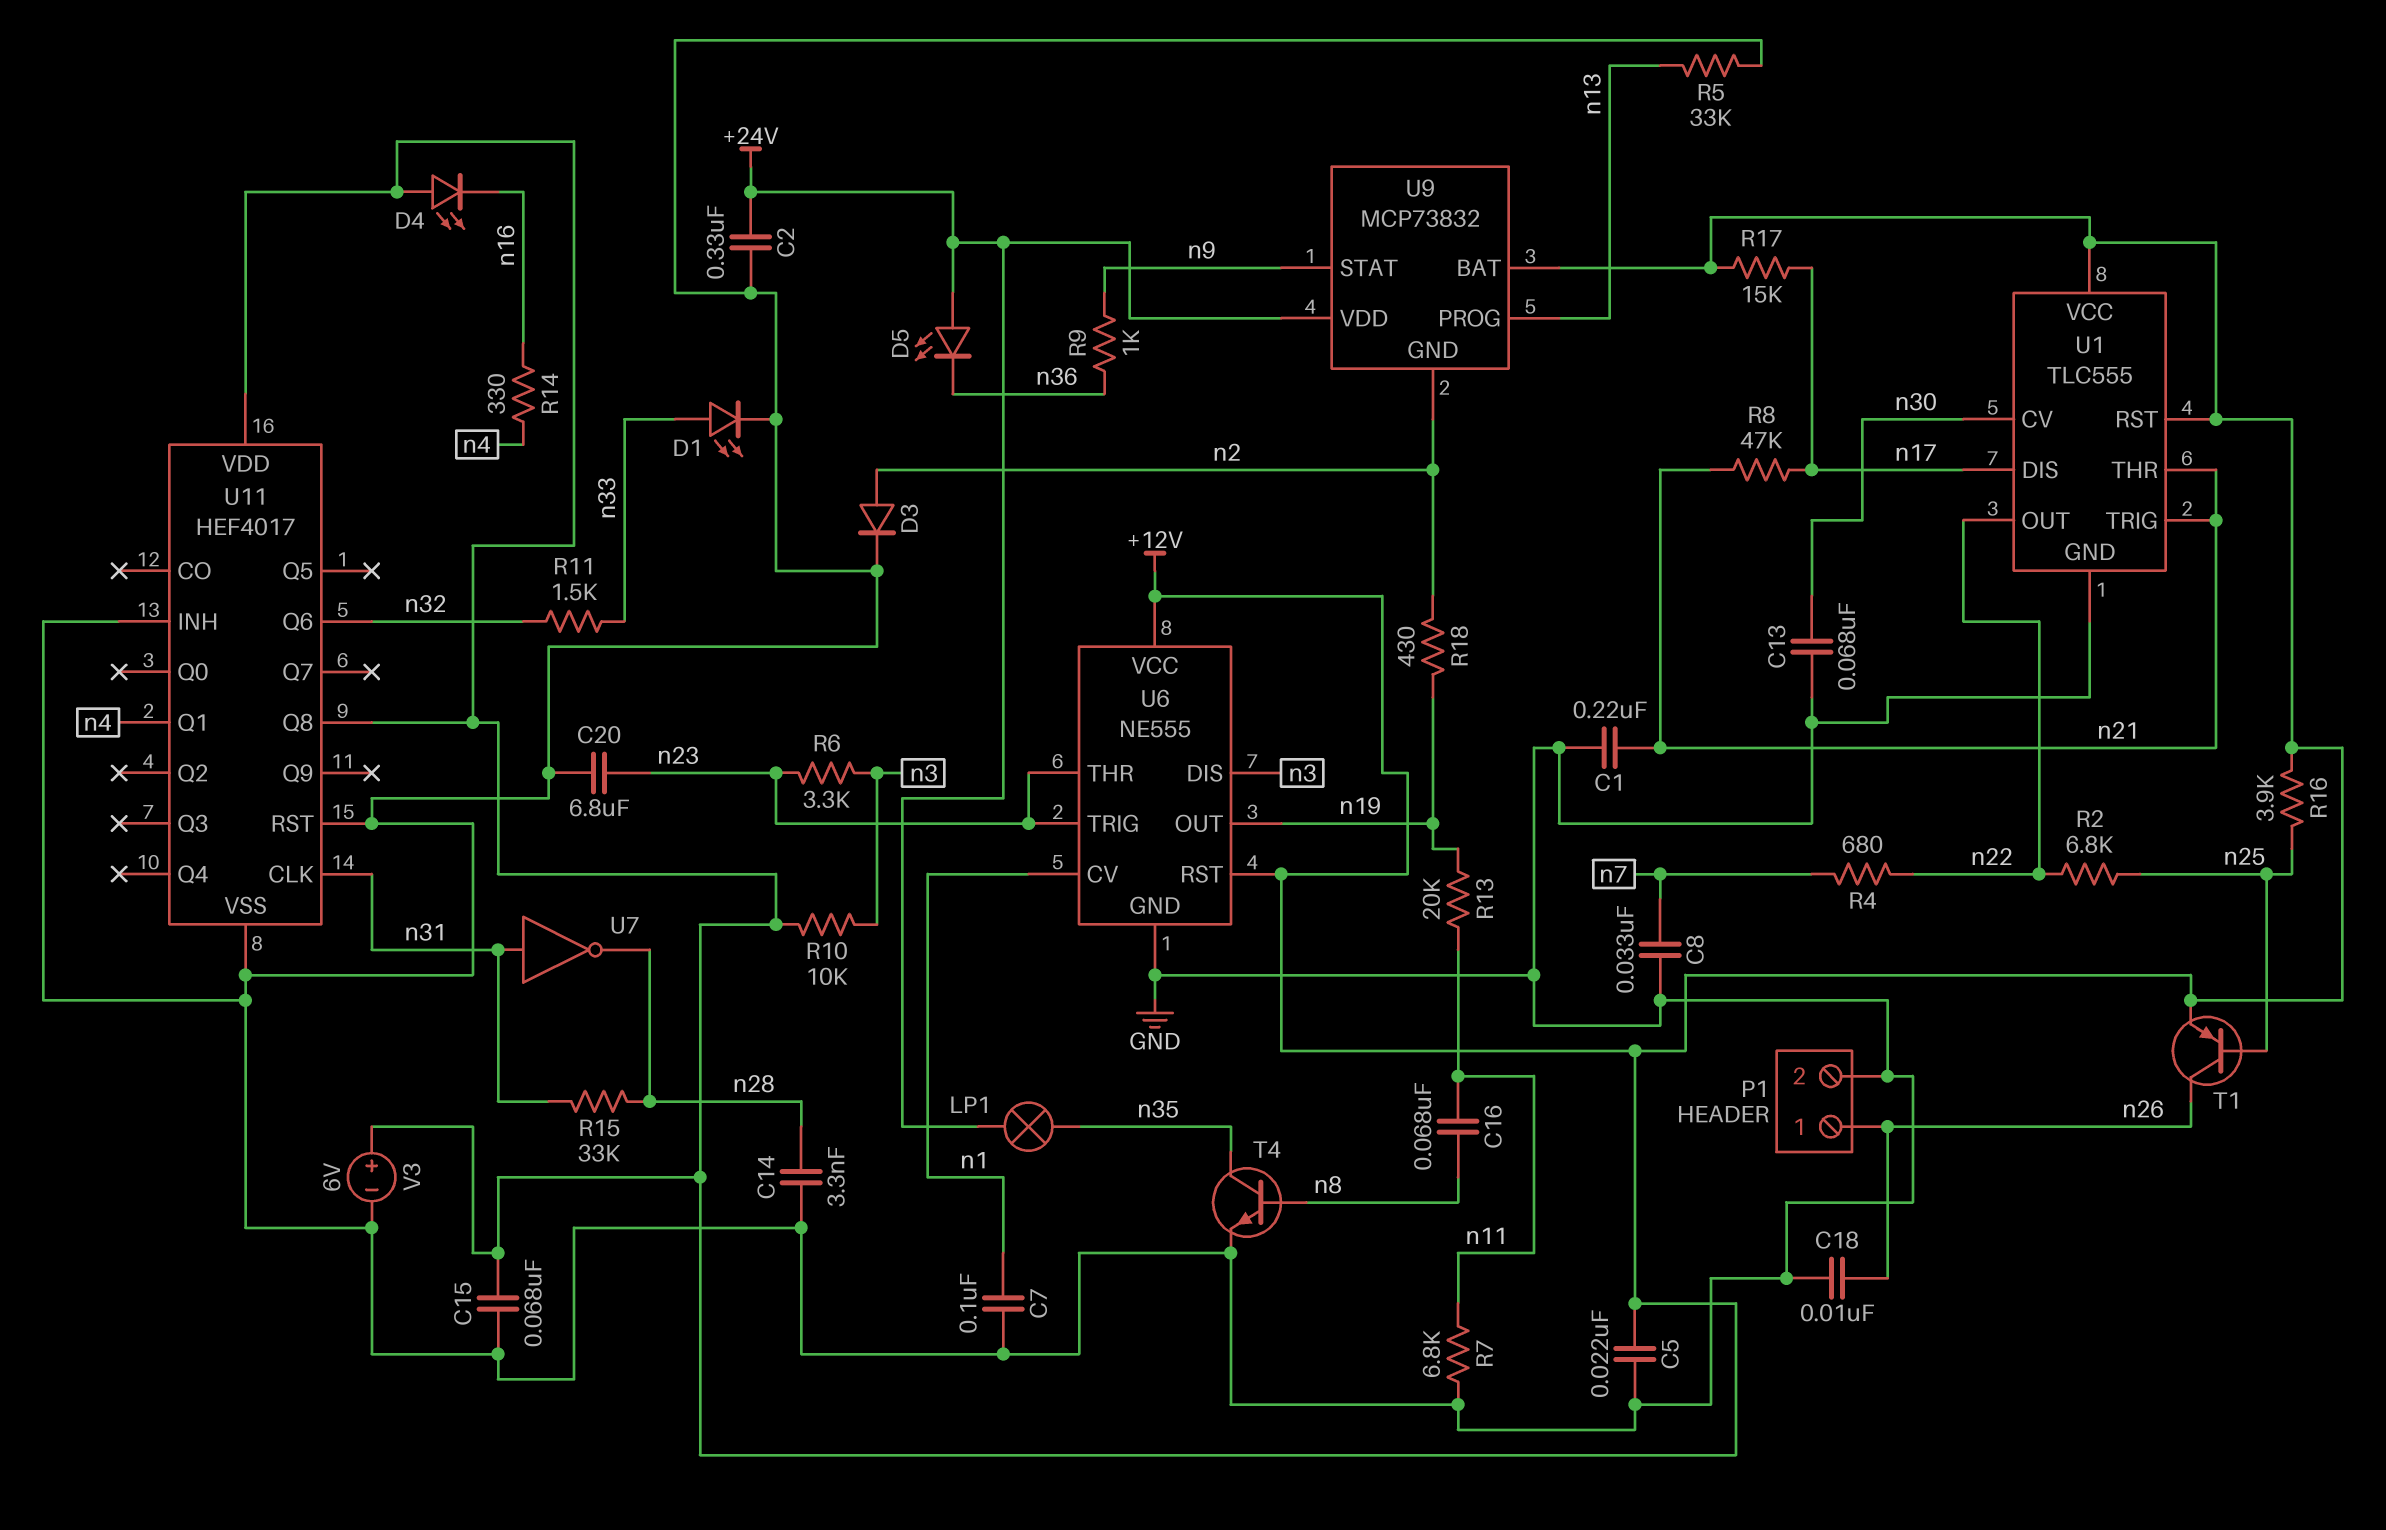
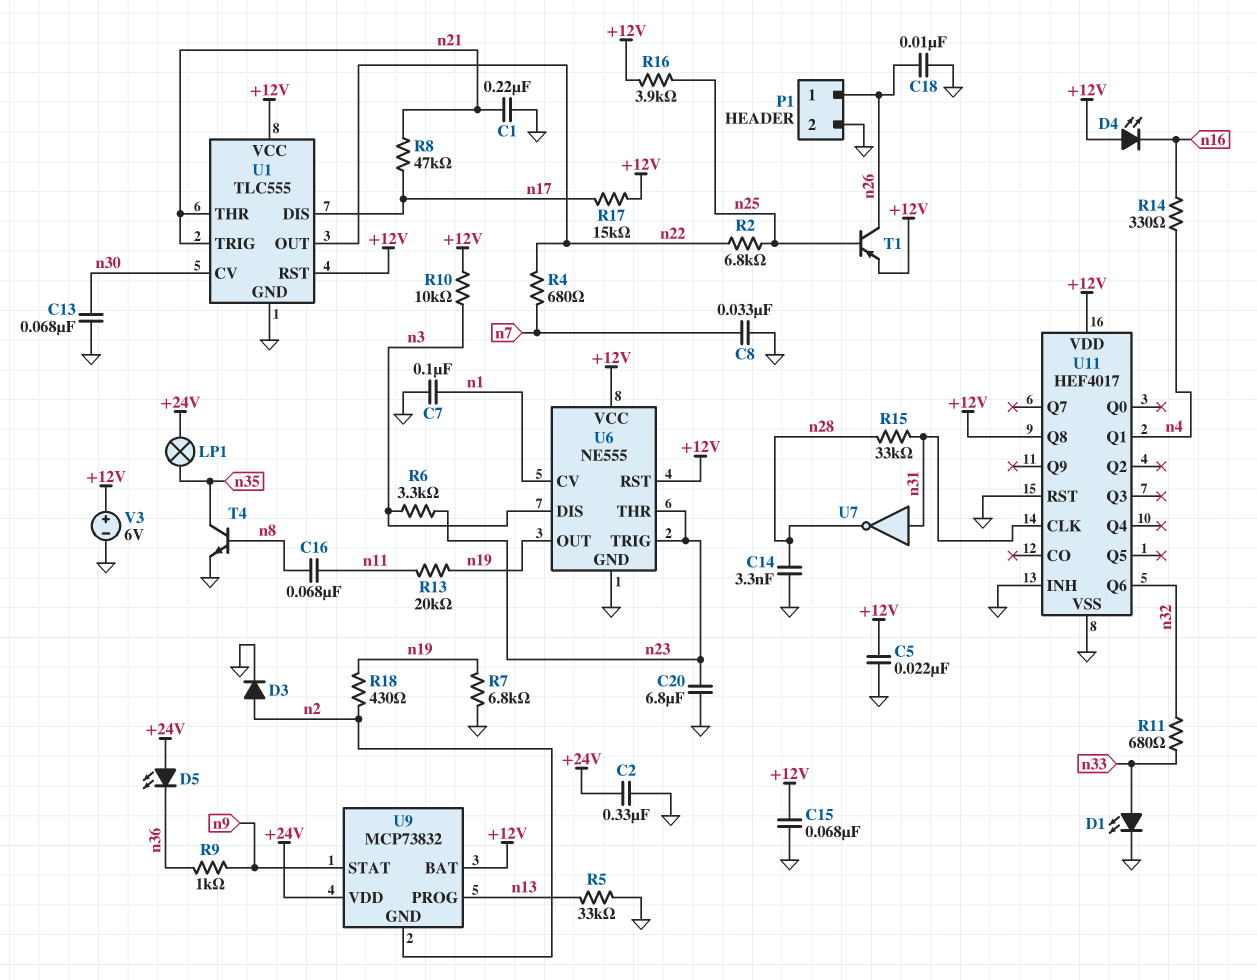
R7: 6.8k (GND, n11) -> 6.8k (GND, n19)
R11: 1.5k (n32, n33) -> 680 (n32, n33)

